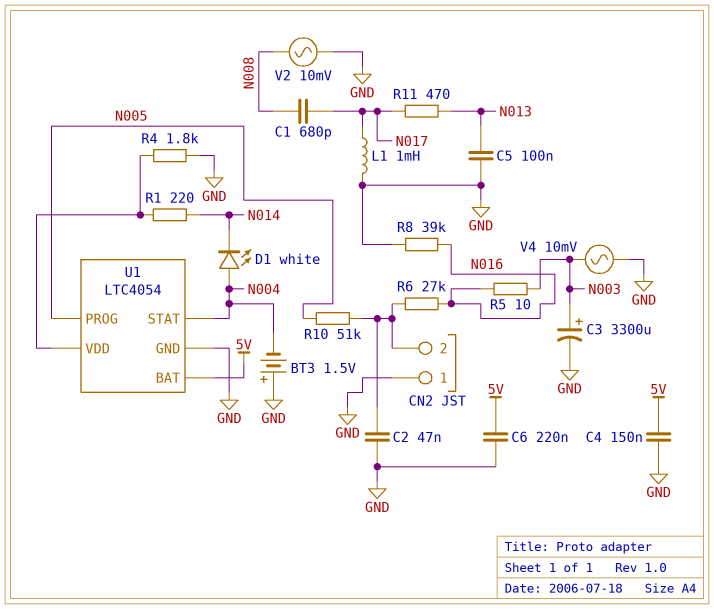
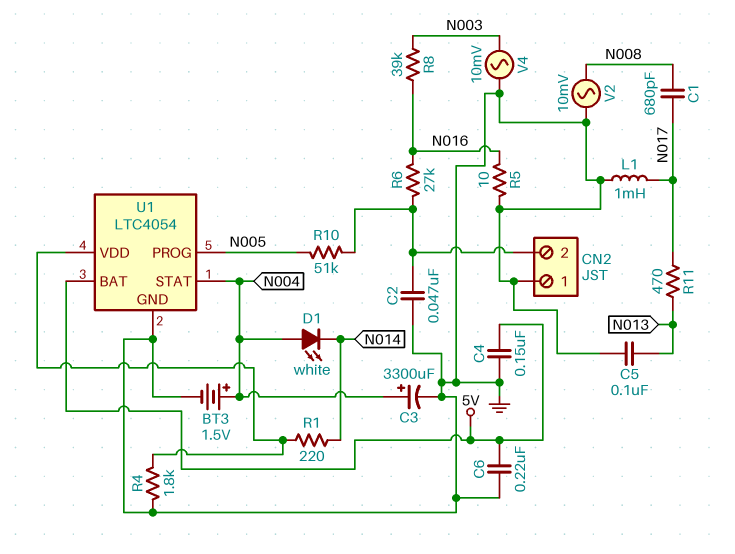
BT3: 1.5V (plus GND, minus N004) -> 1.5V (plus N004, minus GND)
C3: 3300uF (plus N003, minus GND) -> 3300uF (plus N004, minus GND)
R5: 10 (N003, N016) -> 10 (GND, N016)
R8: 39k (GND, N016) -> 39k (N003, N016)

